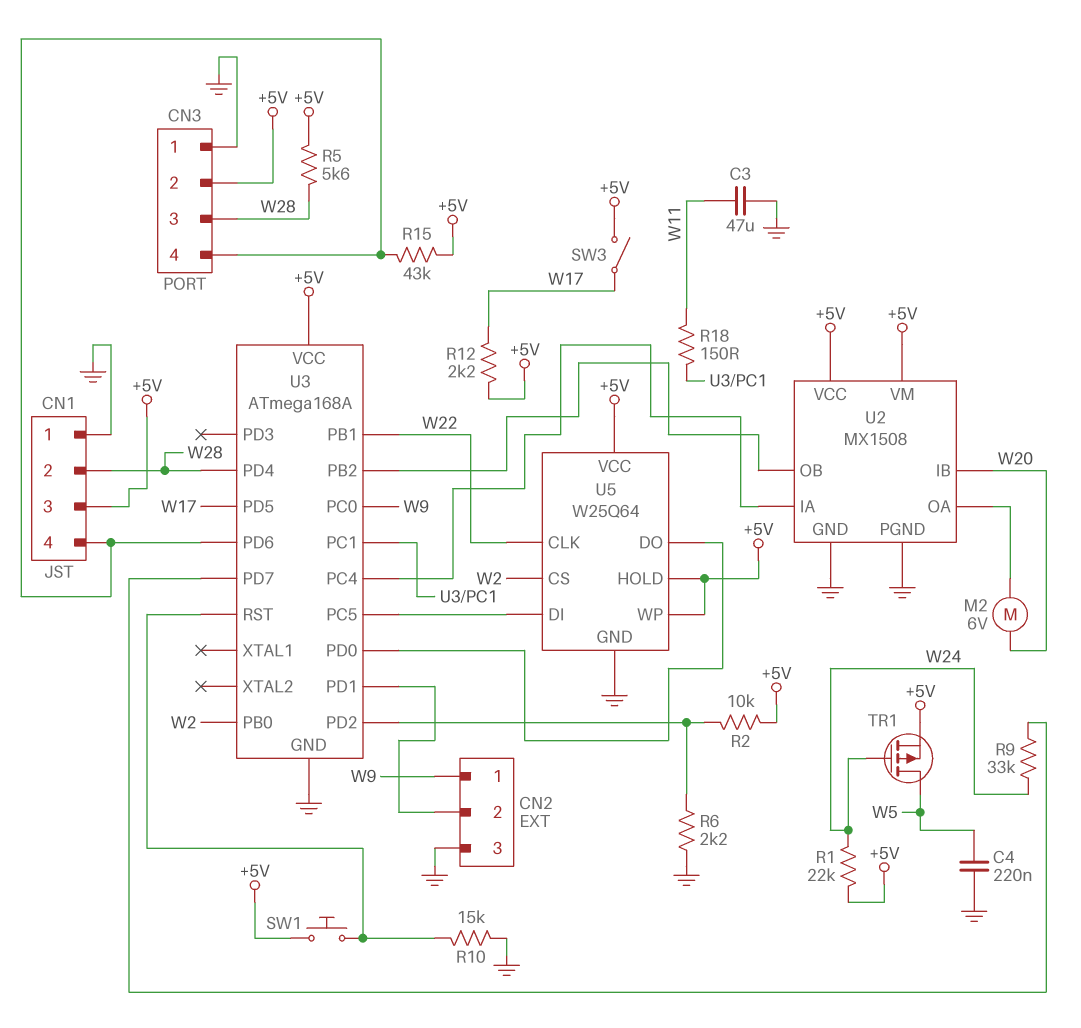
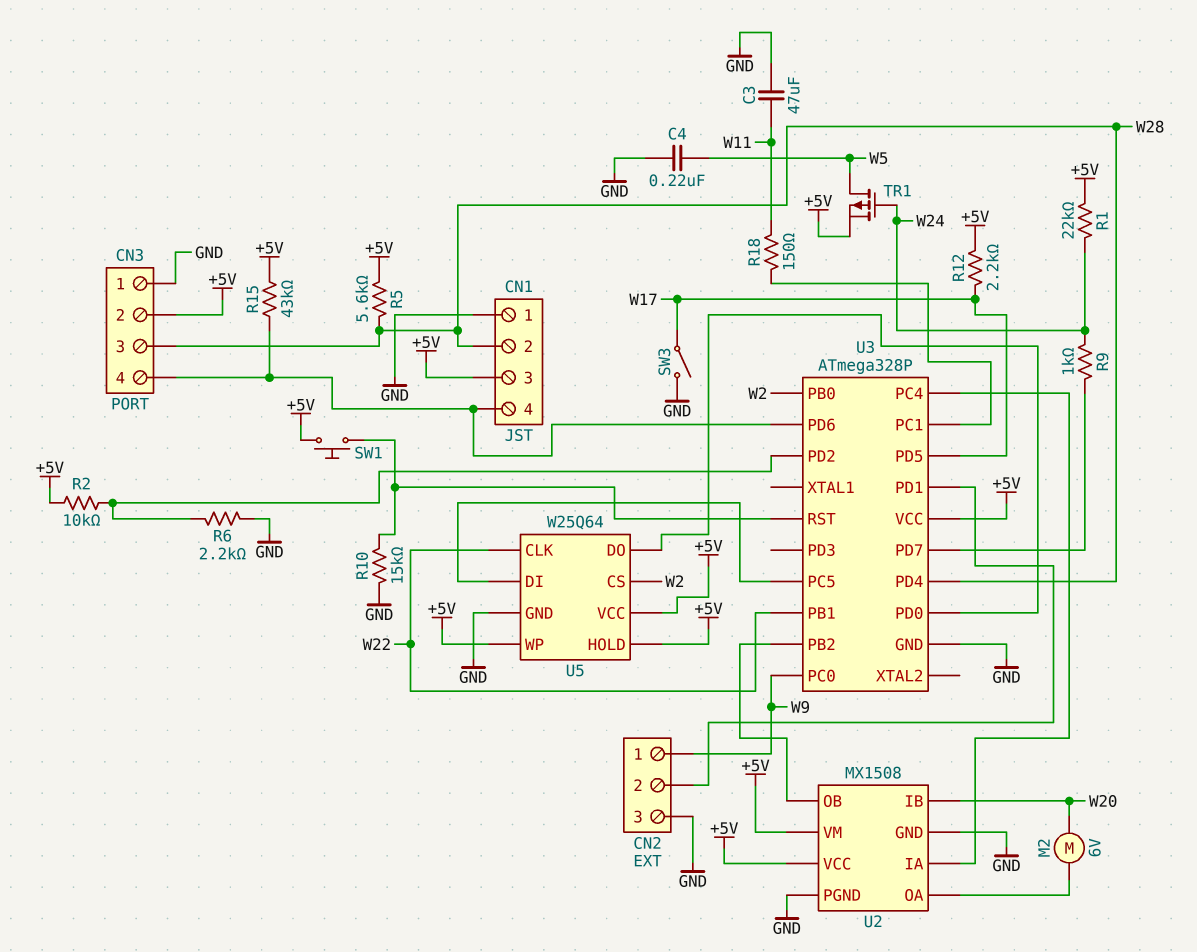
R9: 33k (U3/PD7, W24) -> 1k (U3/PD7, W24)
SW3: switch (+5V, W17) -> switch (GND, W17)
U3: ATmega168A -> ATmega328P

